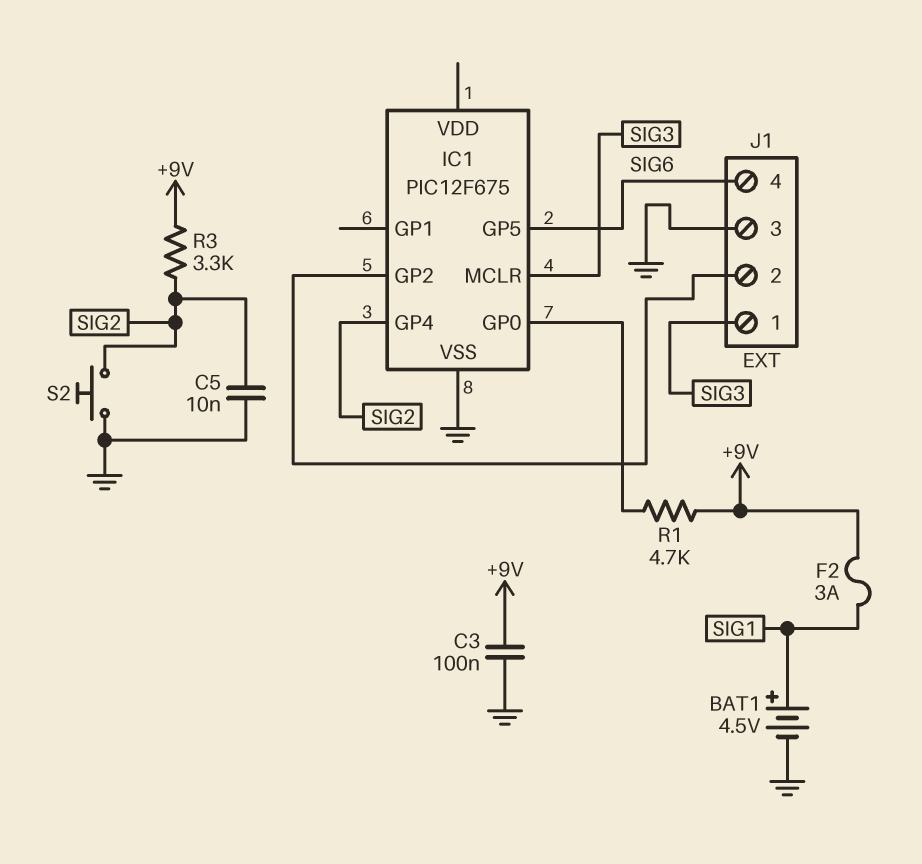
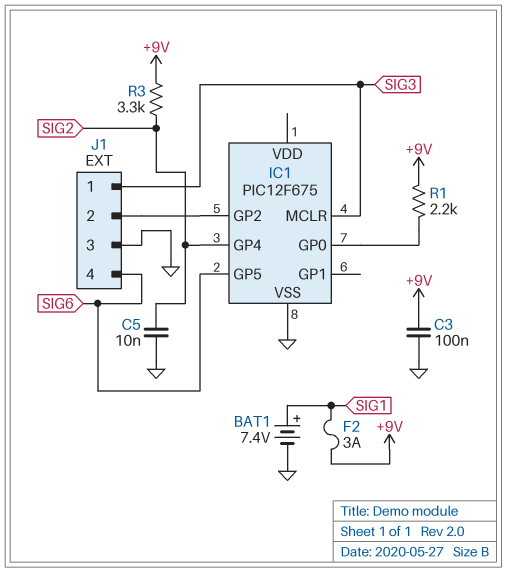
BAT1: 4.5V (plus SIG1, minus GND) -> 7.4V (plus SIG1, minus GND)
R1: 4.7k (+9V, IC1/GP0) -> 2.2k (+9V, IC1/GP0)
S2: button (GND, SIG2) -> none

